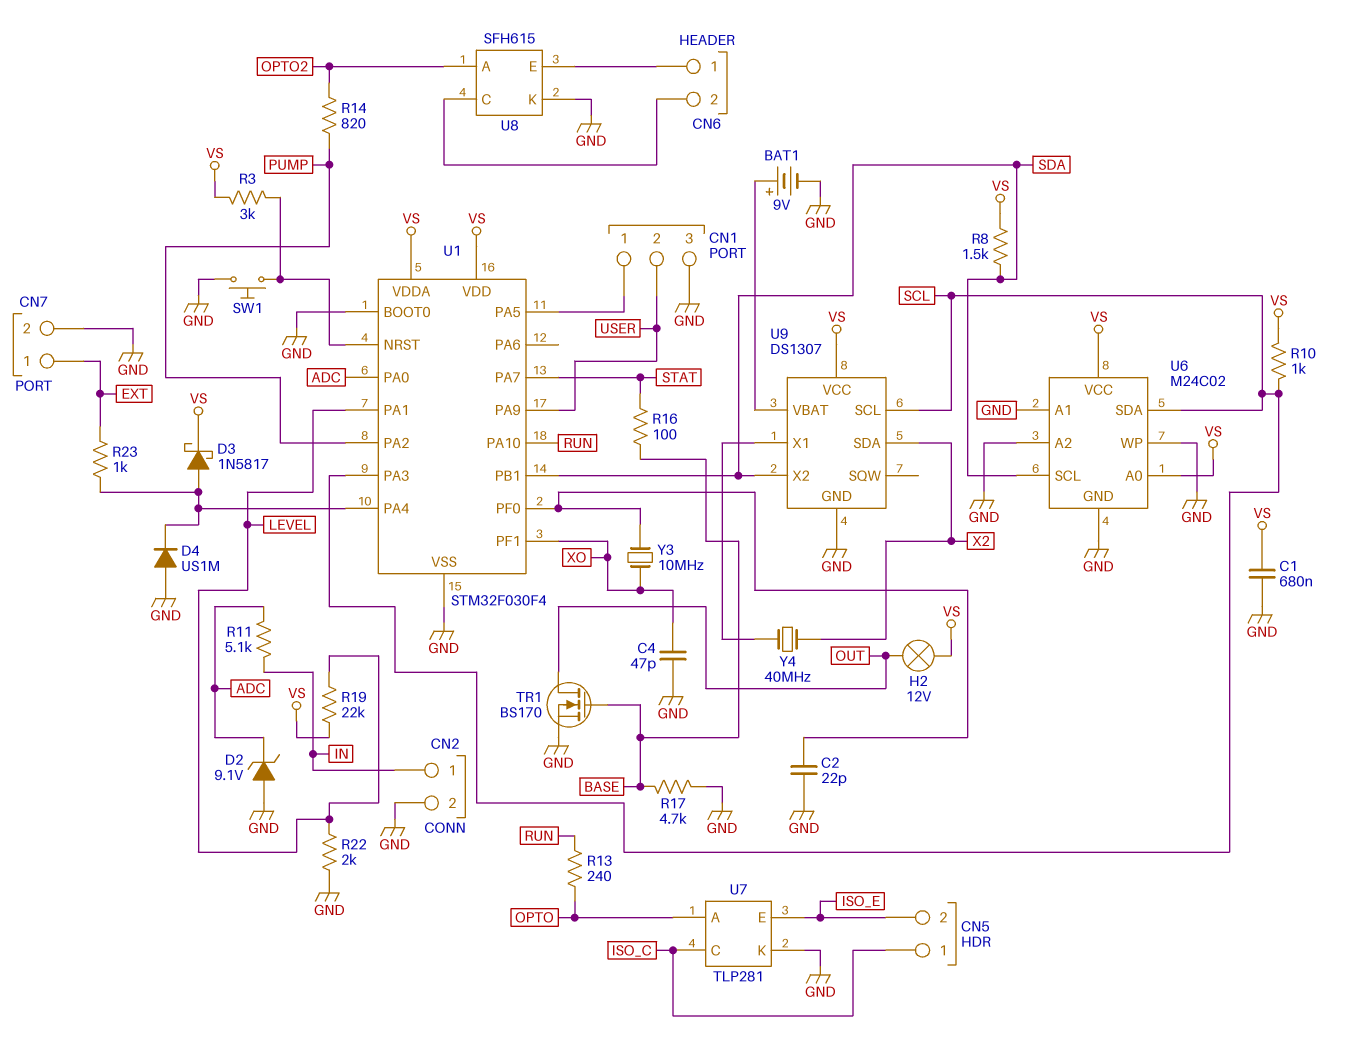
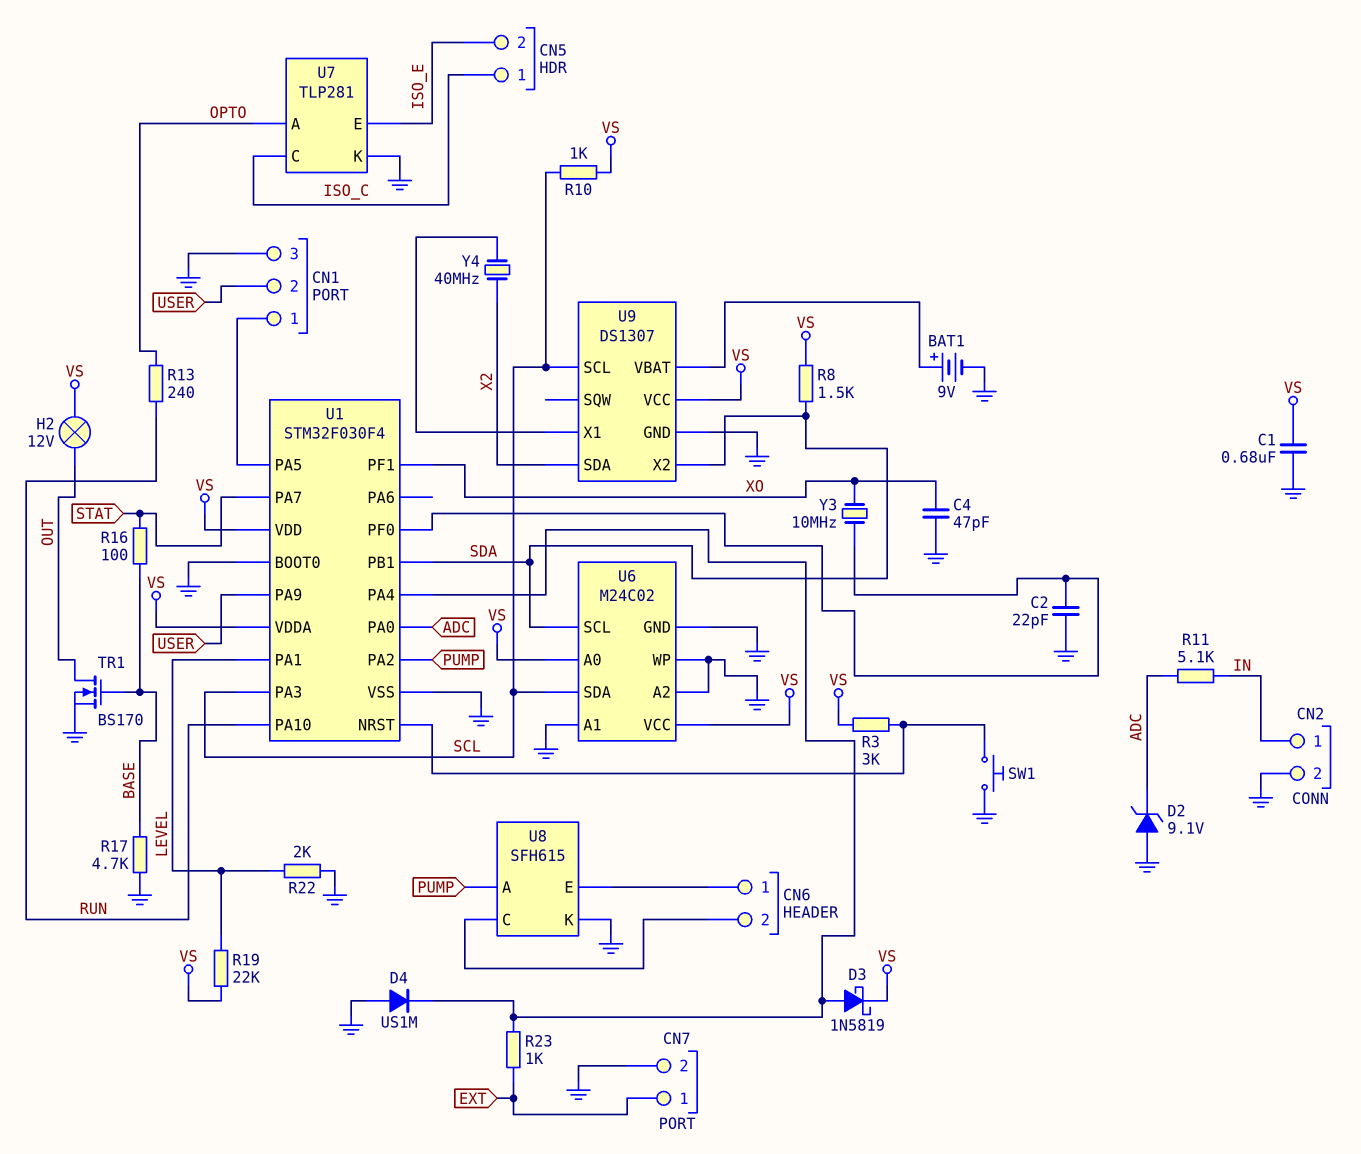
D3: schottky 1N5817 (A U1/PA4, K VS) -> schottky 1N5819 (A U1/PA4, K VS)
R14: 820 (OPTO2, PUMP) -> none
U8 pin A: OPTO2 -> PUMP

